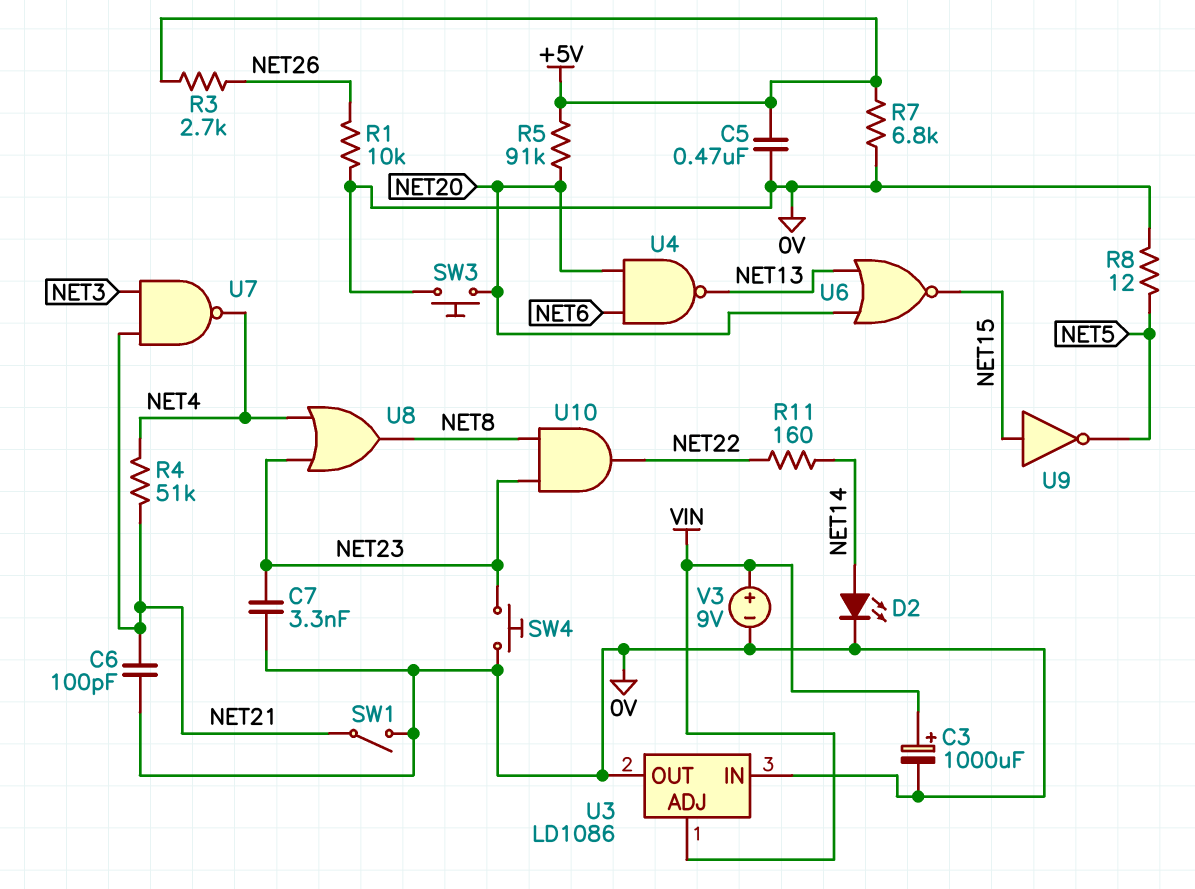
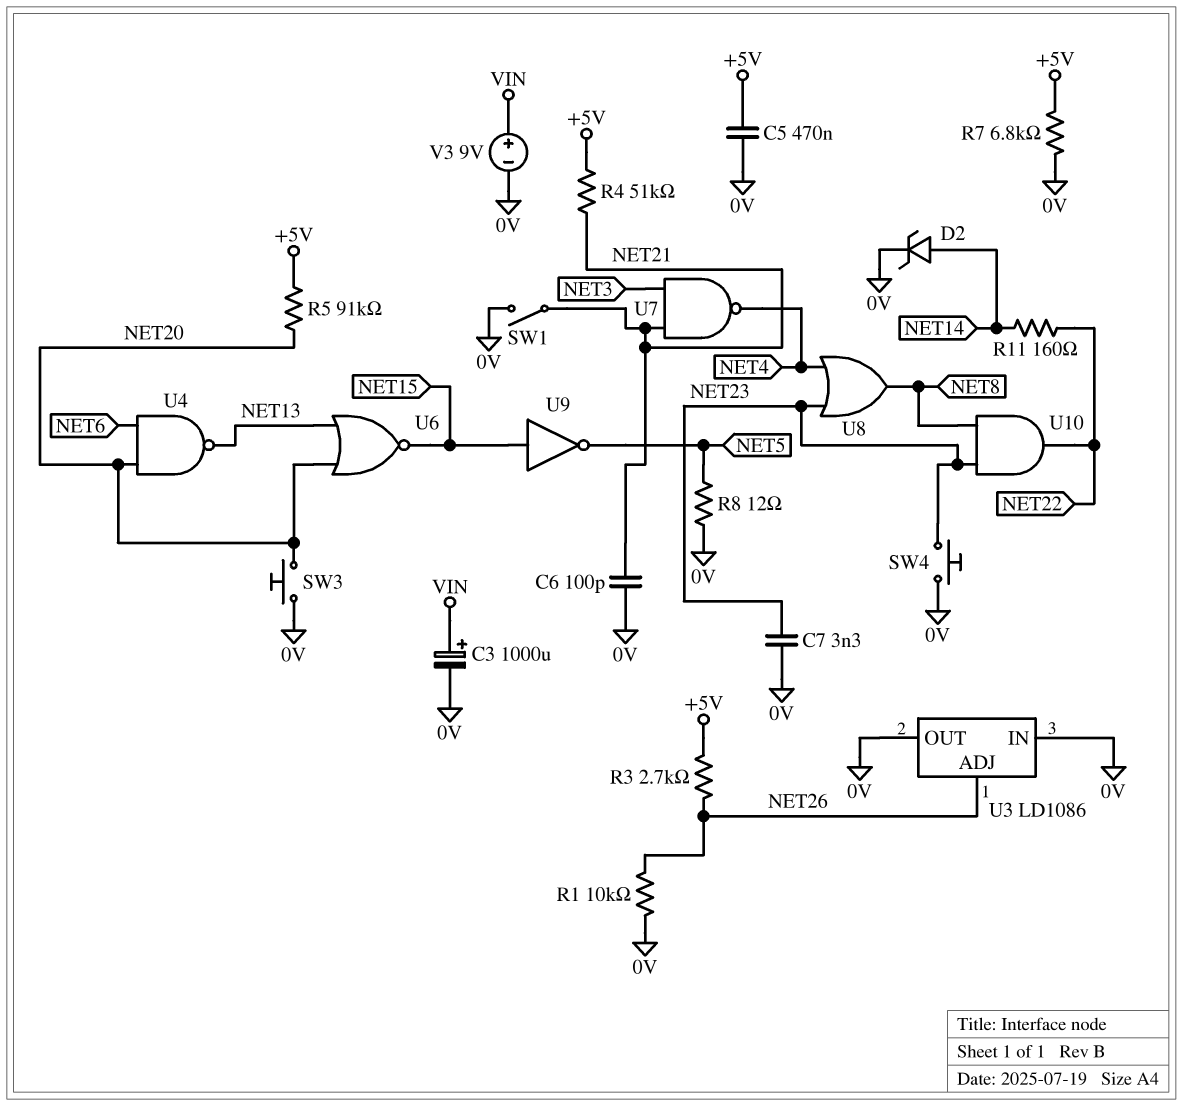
D2: LED (A NET14, K 0V) -> zener (A NET14, K 0V)
R4: 51k (NET4, NET21) -> 51k (+5V, NET21)
U3 pin ADJ: VIN -> NET26

